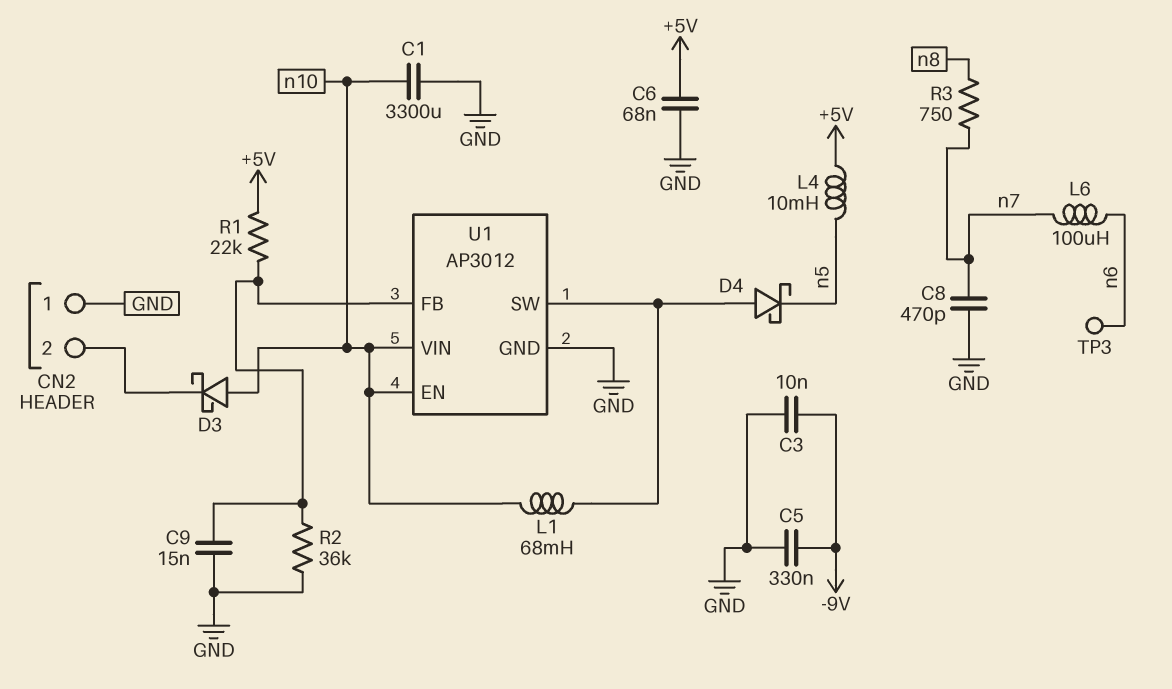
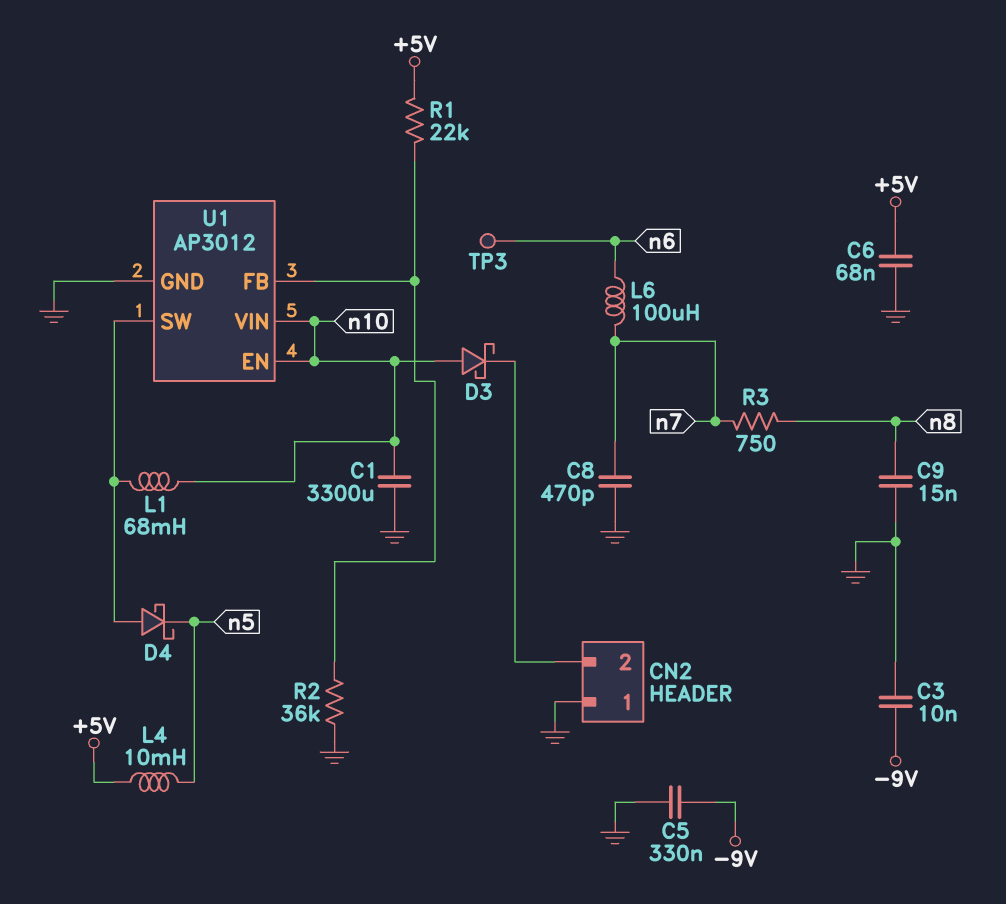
C9: 15nF (GND, U1/FB) -> 15nF (GND, n8)

